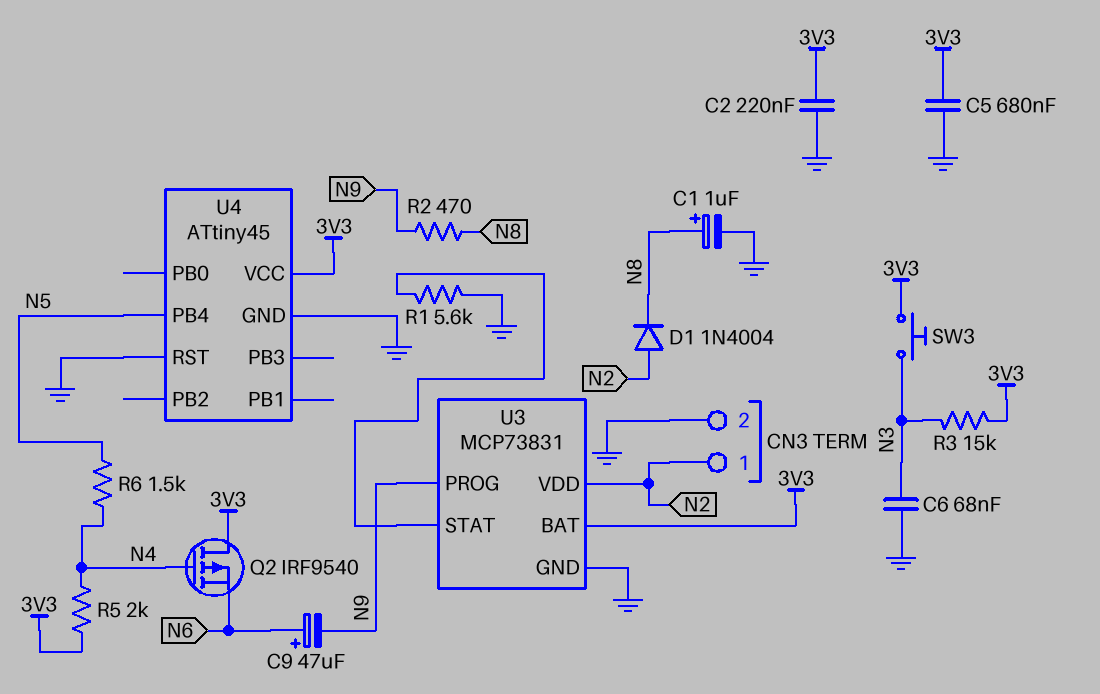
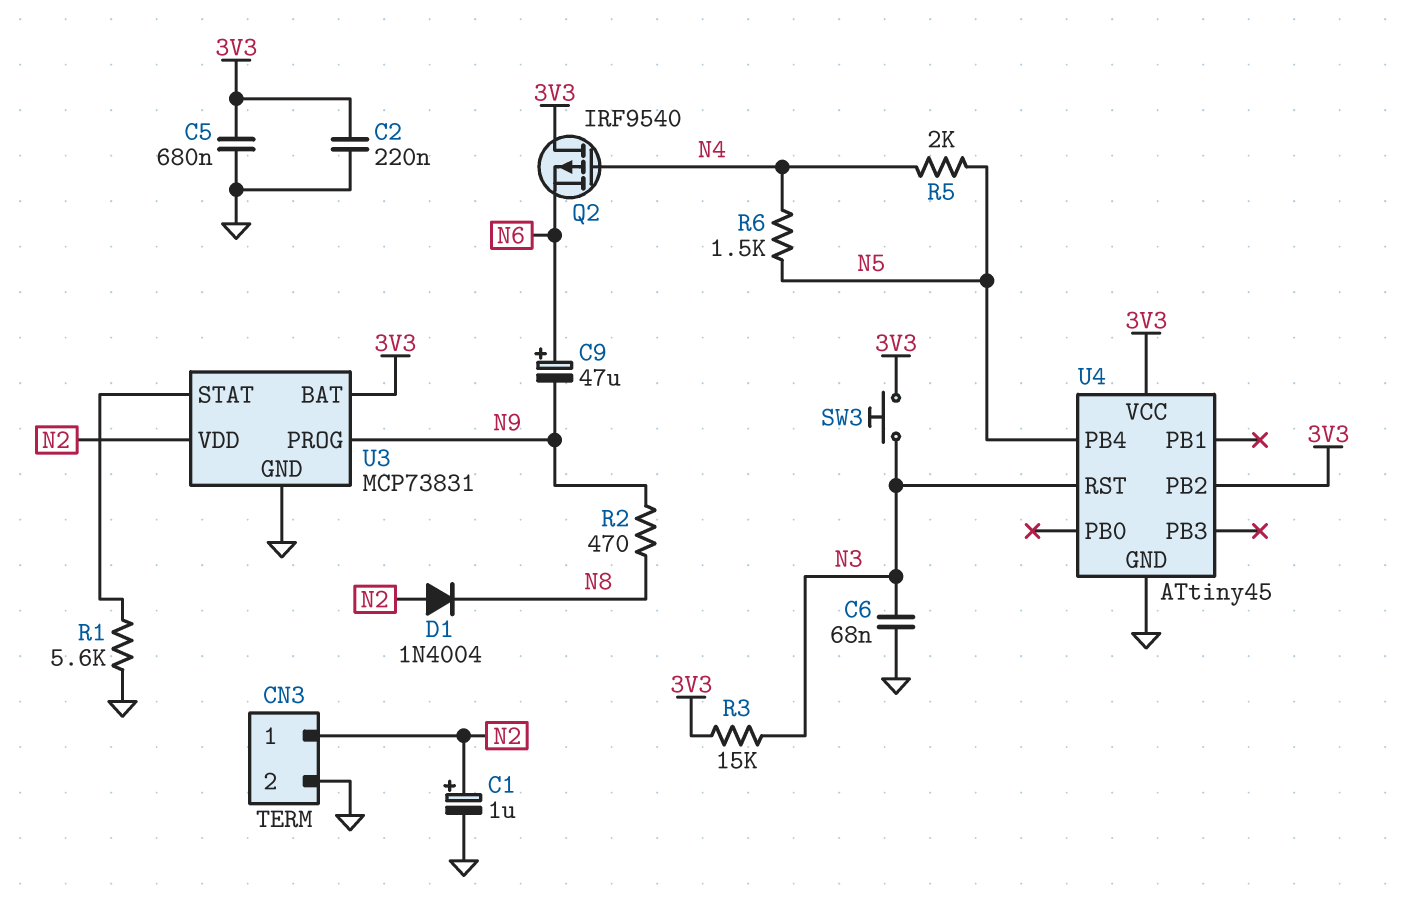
C1: 1uF (plus N8, minus GND) -> 1uF (plus N2, minus GND)
R5: 2k (3V3, N4) -> 2k (N4, N5)
U4 pin PB2: none -> 3V3
U4 pin RST: GND -> N3

